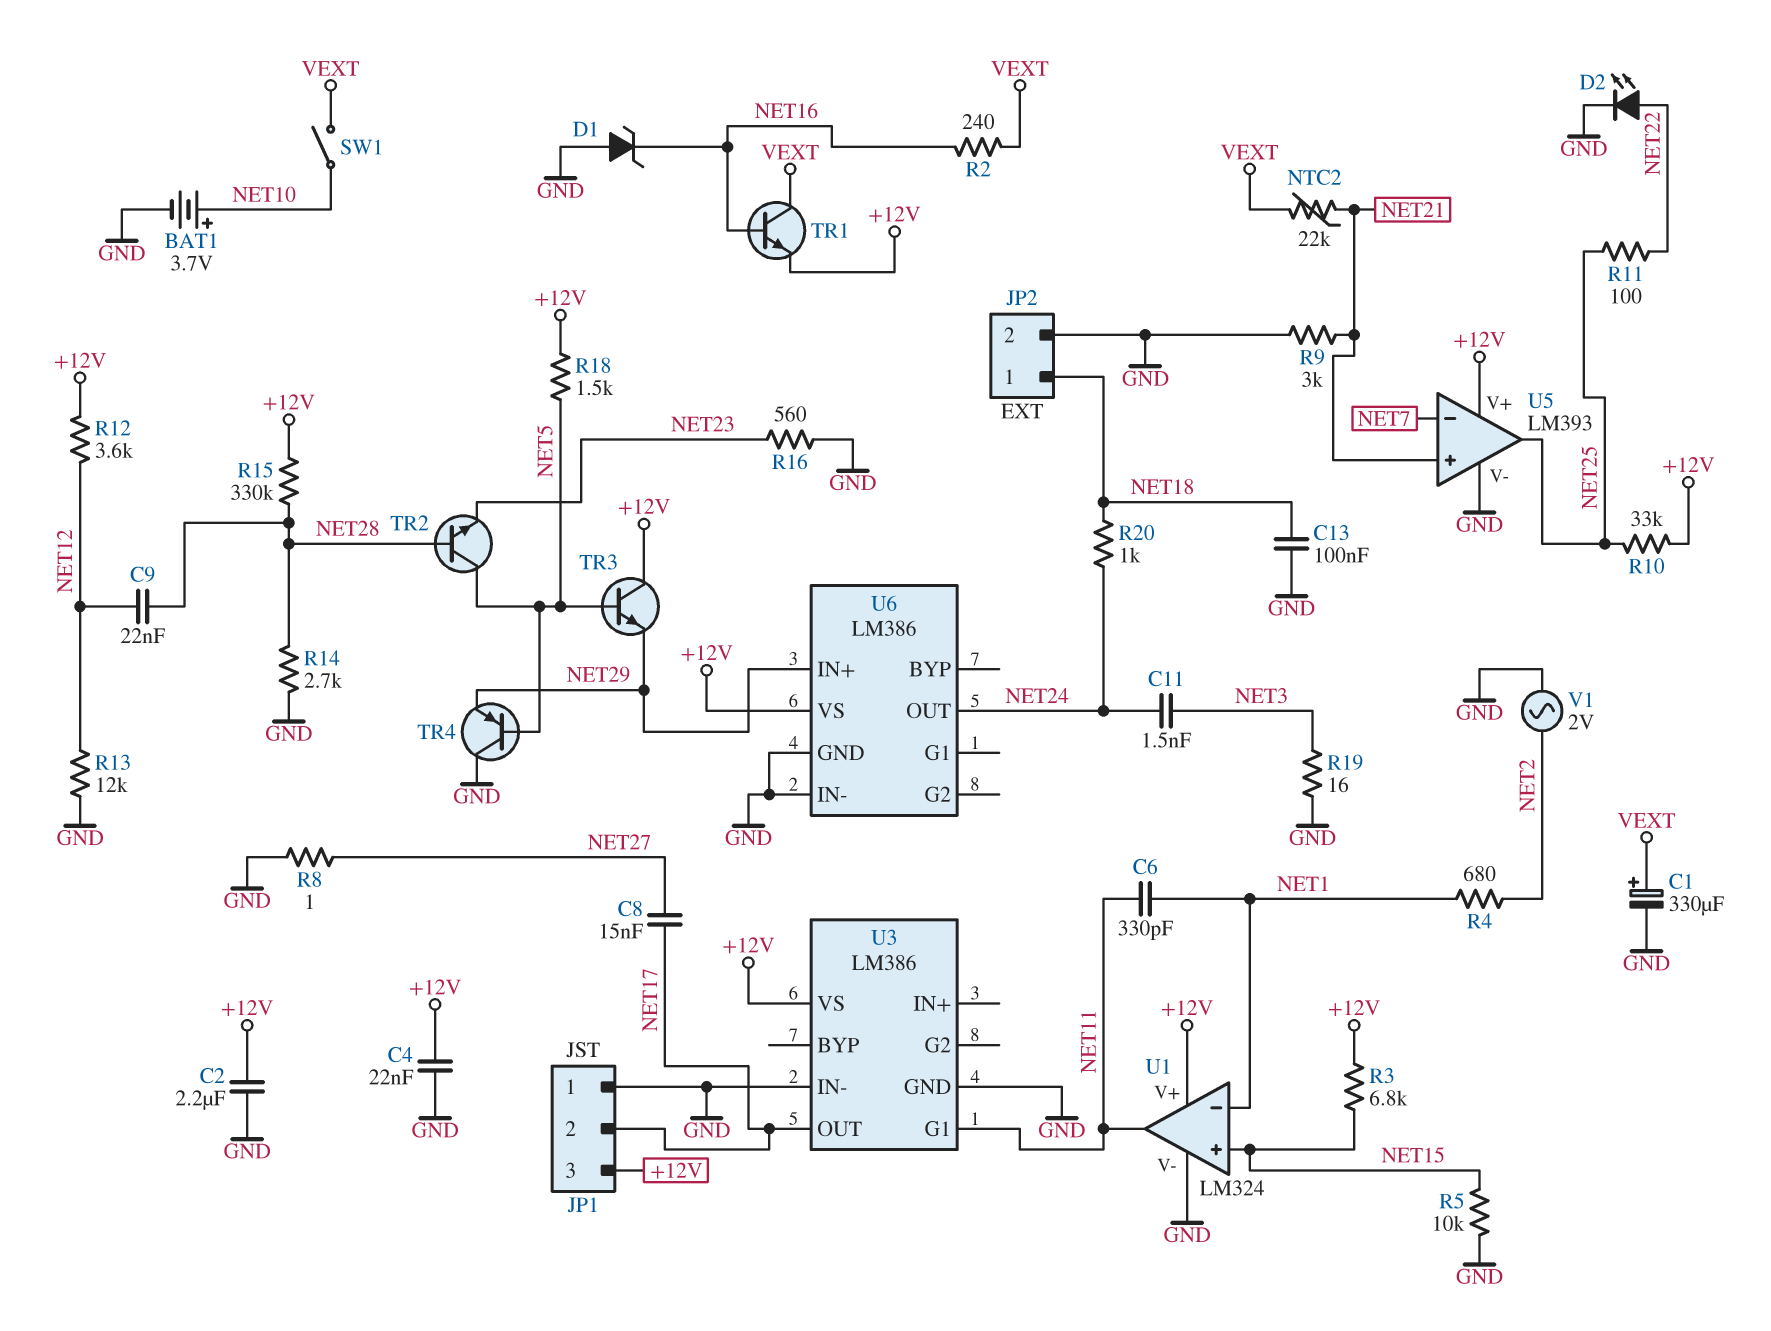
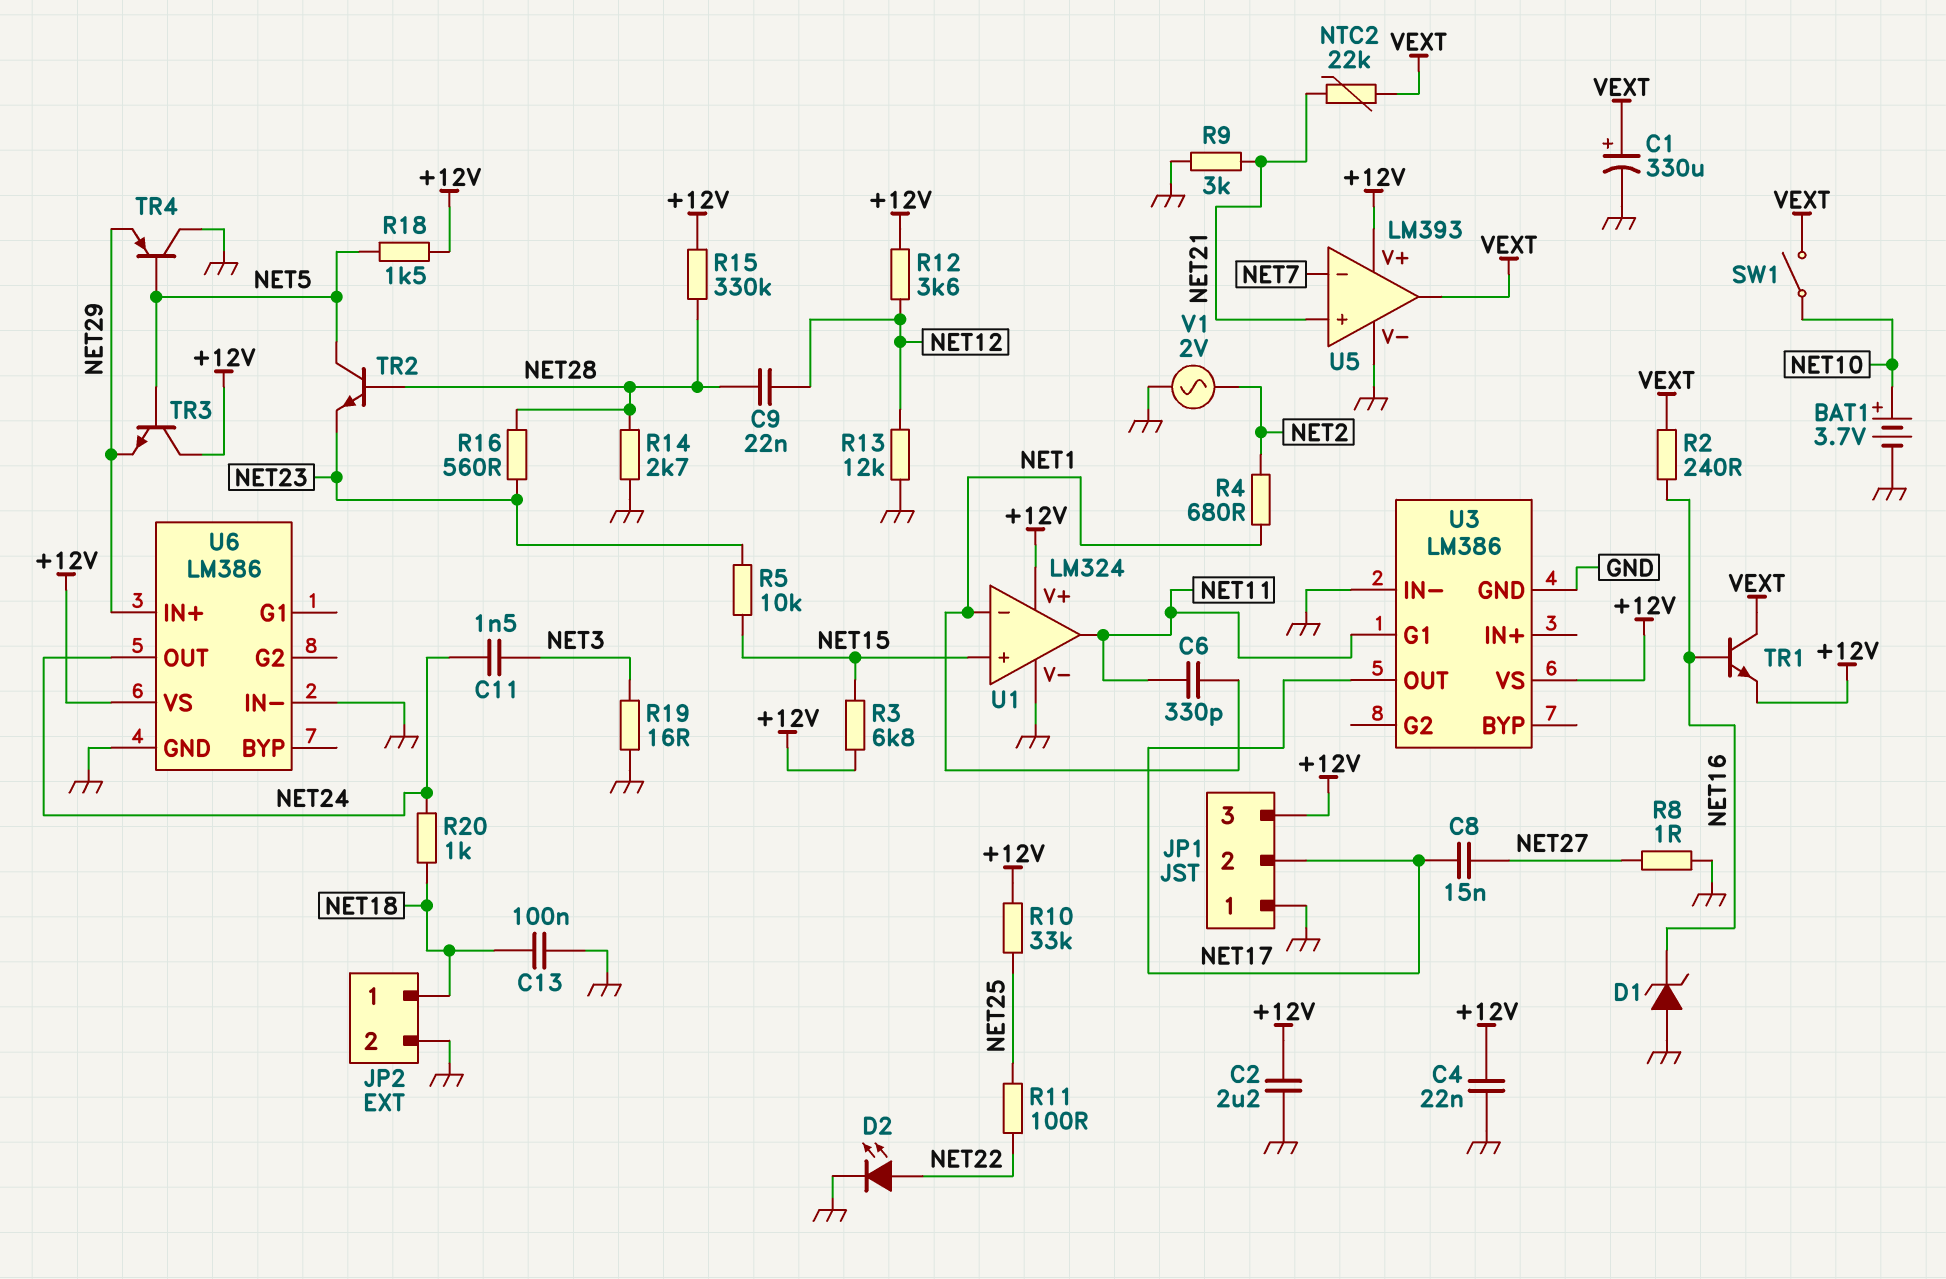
R5: 10k (GND, NET15) -> 10k (NET15, NET23)
R16: 560 (GND, NET23) -> 560 (NET23, NET28)
U5 pin out: NET25 -> VEXT

